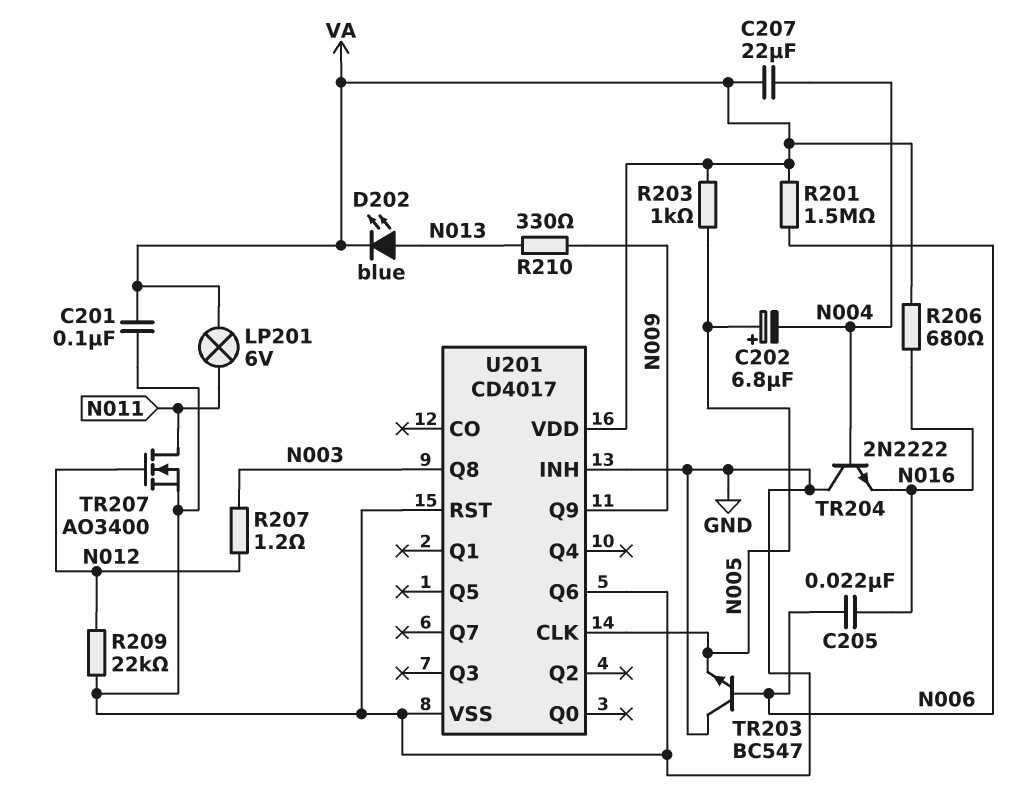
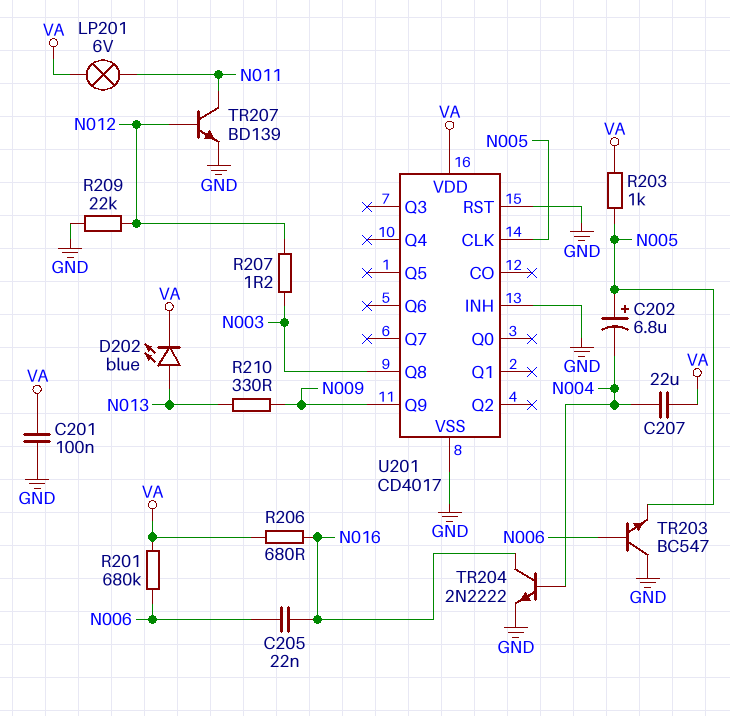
R201: 1.5M (N006, VA) -> 680k (N006, VA)
TR204: NPN 2N2222 (B N004, C GND, E N016) -> NPN 2N2222 (B N004, C N016, E GND)
TR207: NMOS AO3400 (G N012, D N011, S GND) -> NPN BD139 (B N012, C N011, E GND)
U201 pin Q6: GND -> none

